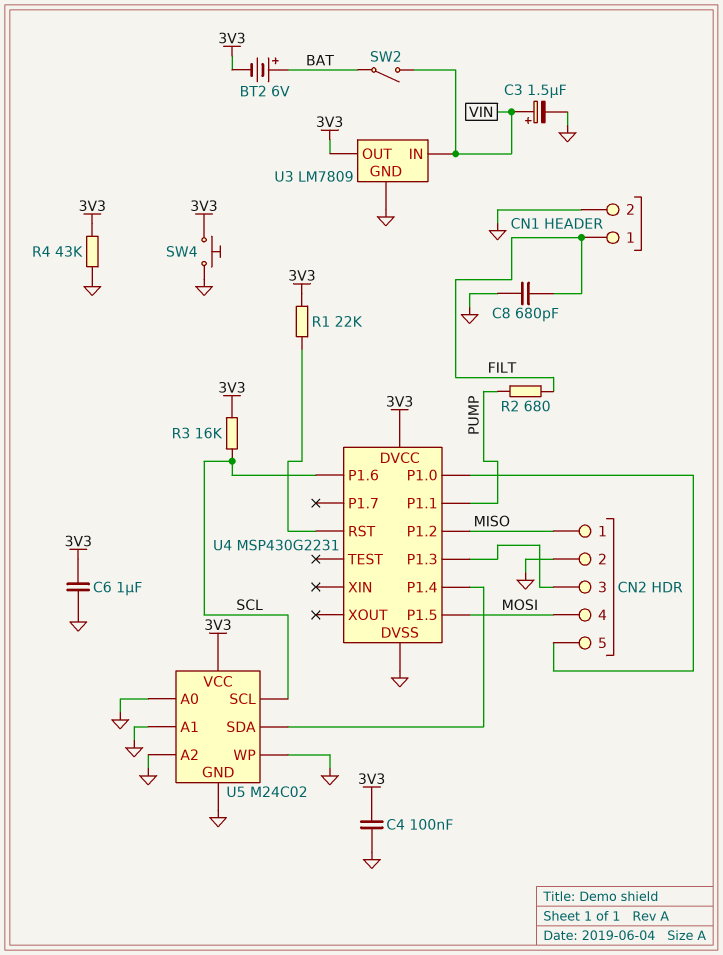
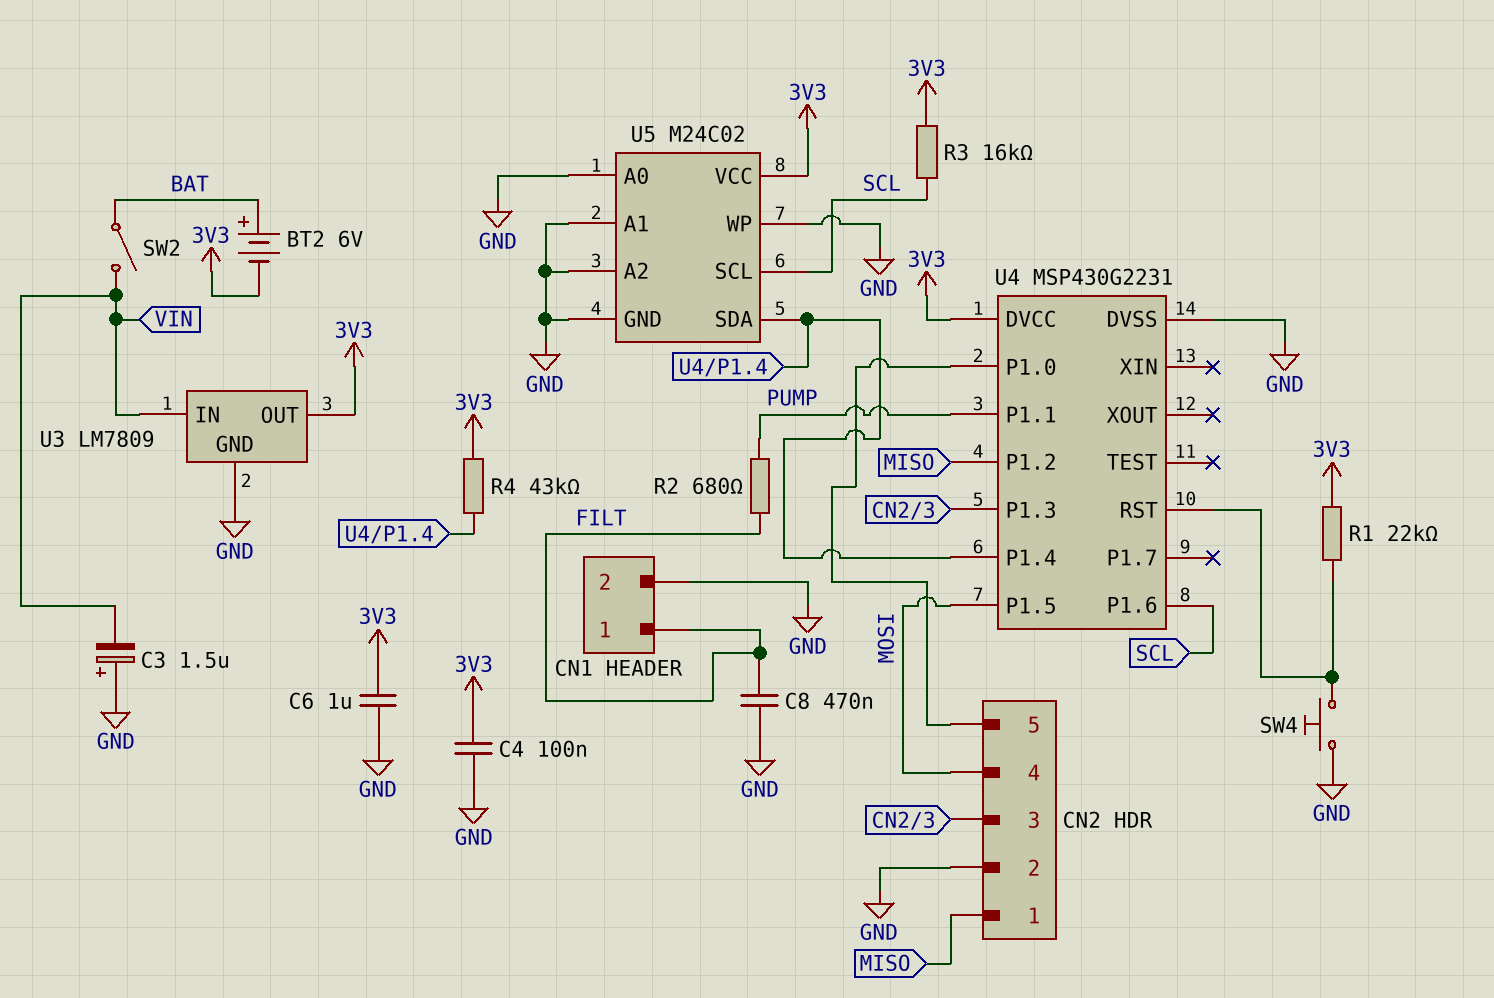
C3: 1.5uF (plus VIN, minus GND) -> 1.5uF (plus GND, minus VIN)
C8: 680pF (FILT, GND) -> 470nF (FILT, GND)
R4: 43k (3V3, GND) -> 43k (3V3, U4/P1.4)
SW4: button (3V3, GND) -> button (GND, U4/RST)

